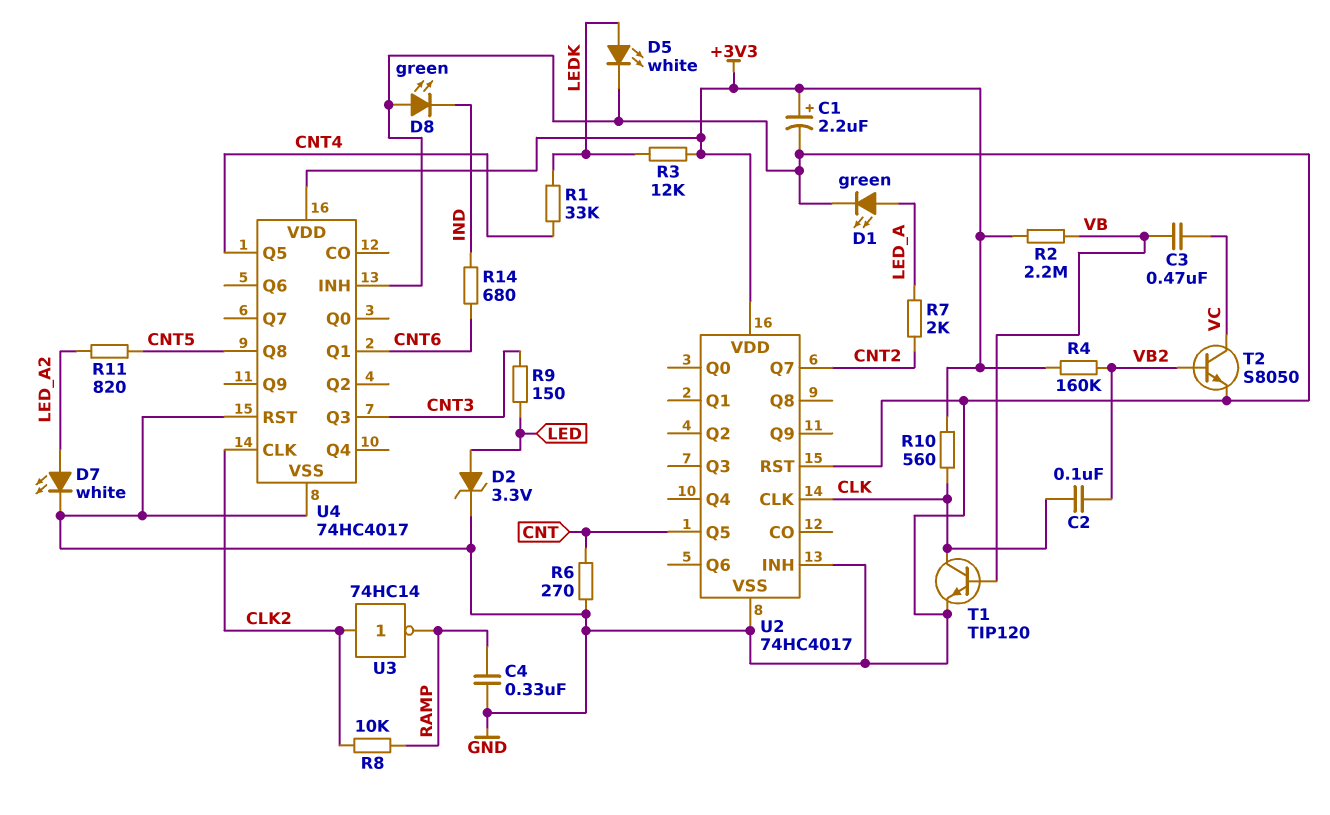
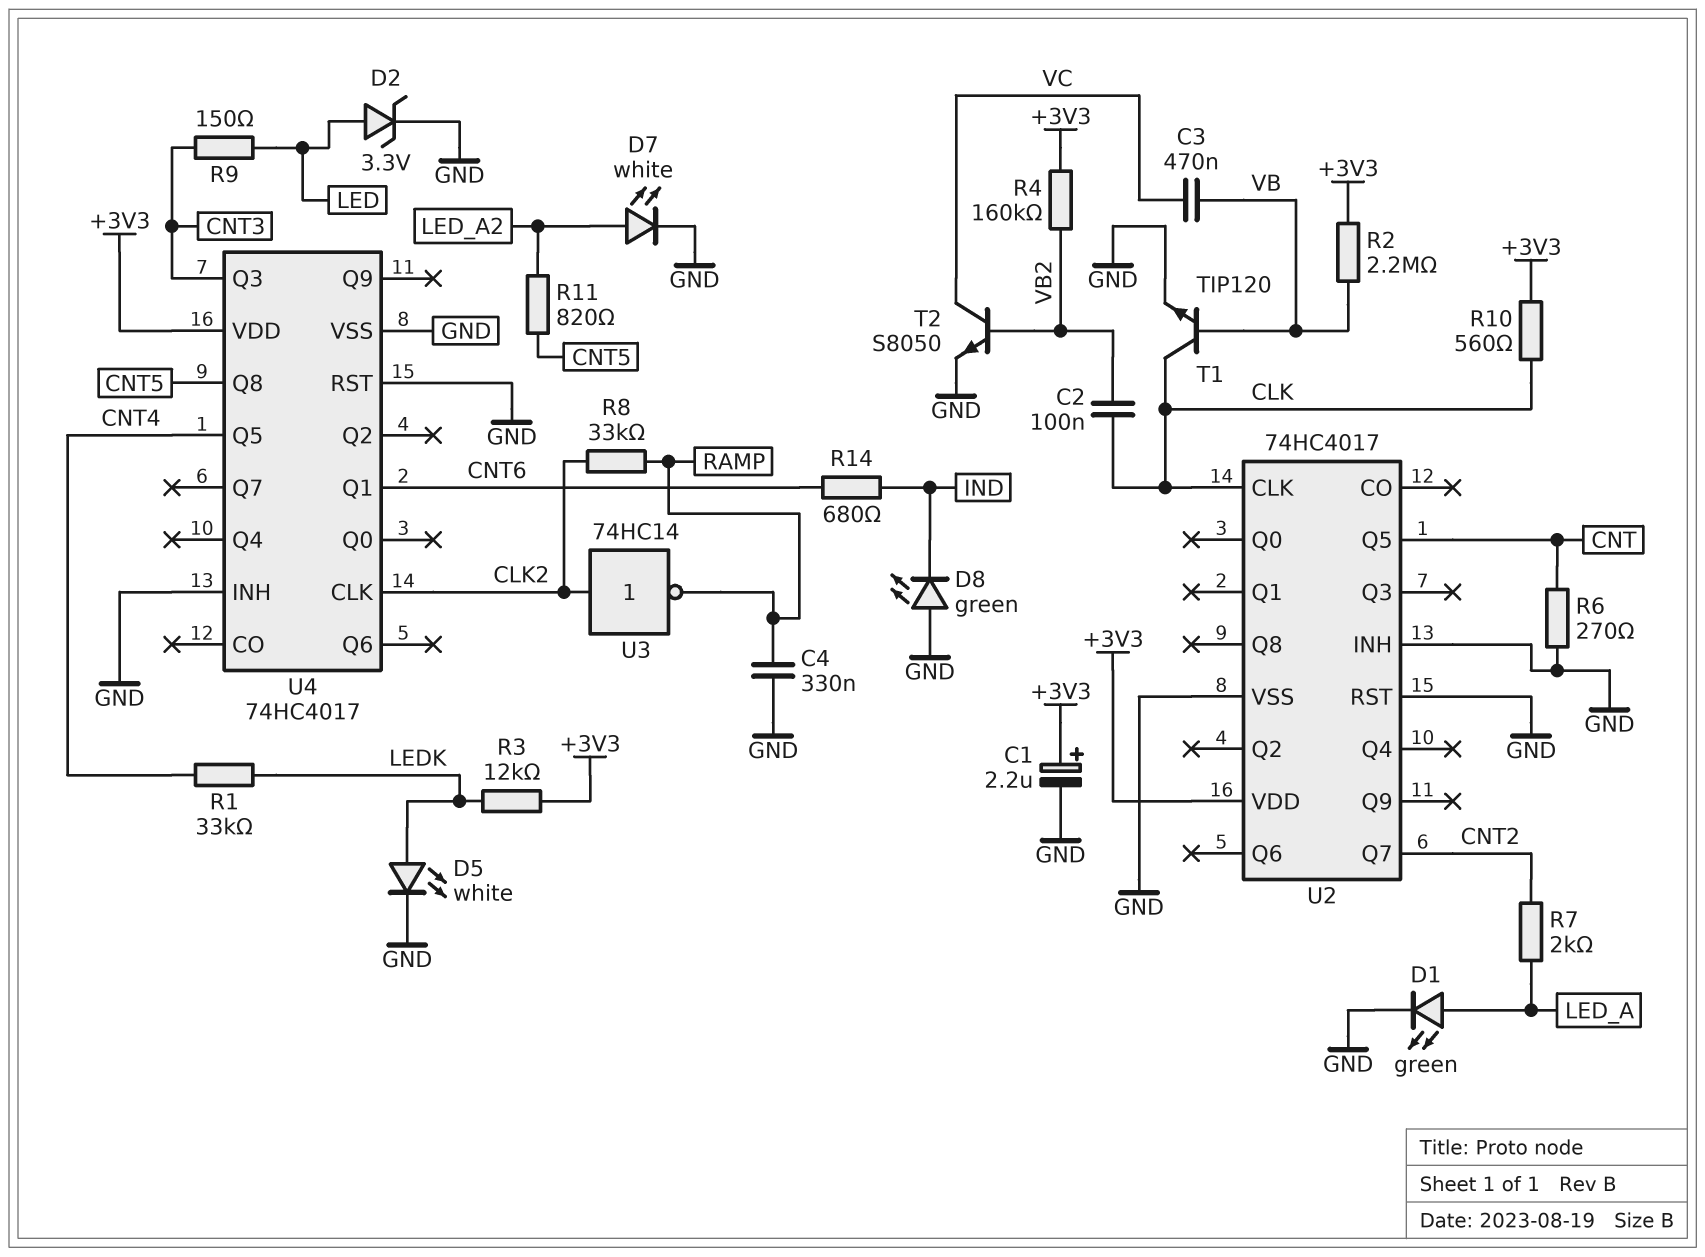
R8: 10k (CLK2, RAMP) -> 33k (CLK2, RAMP)

